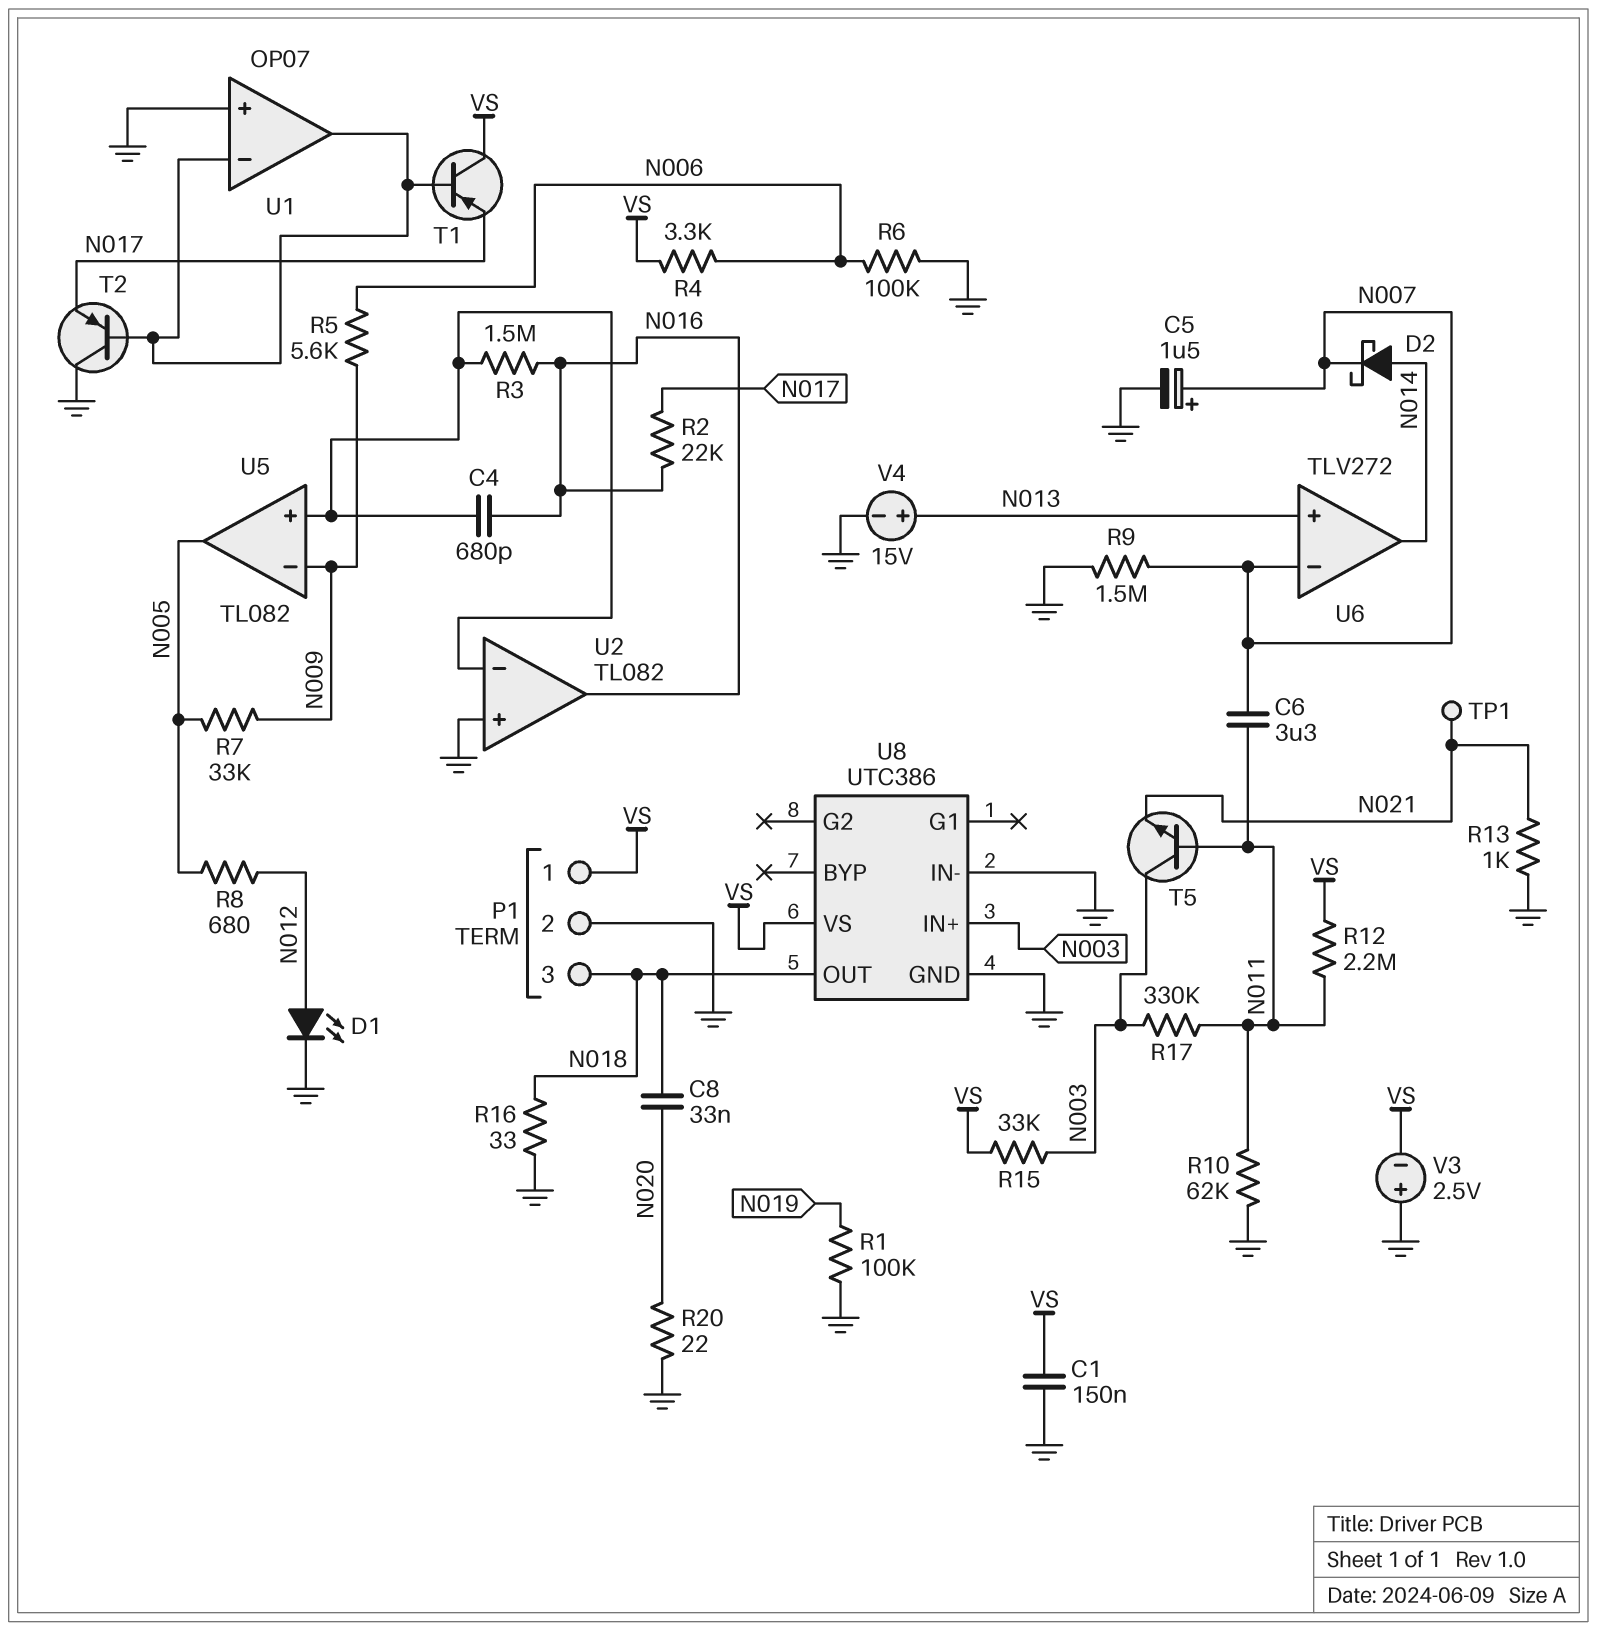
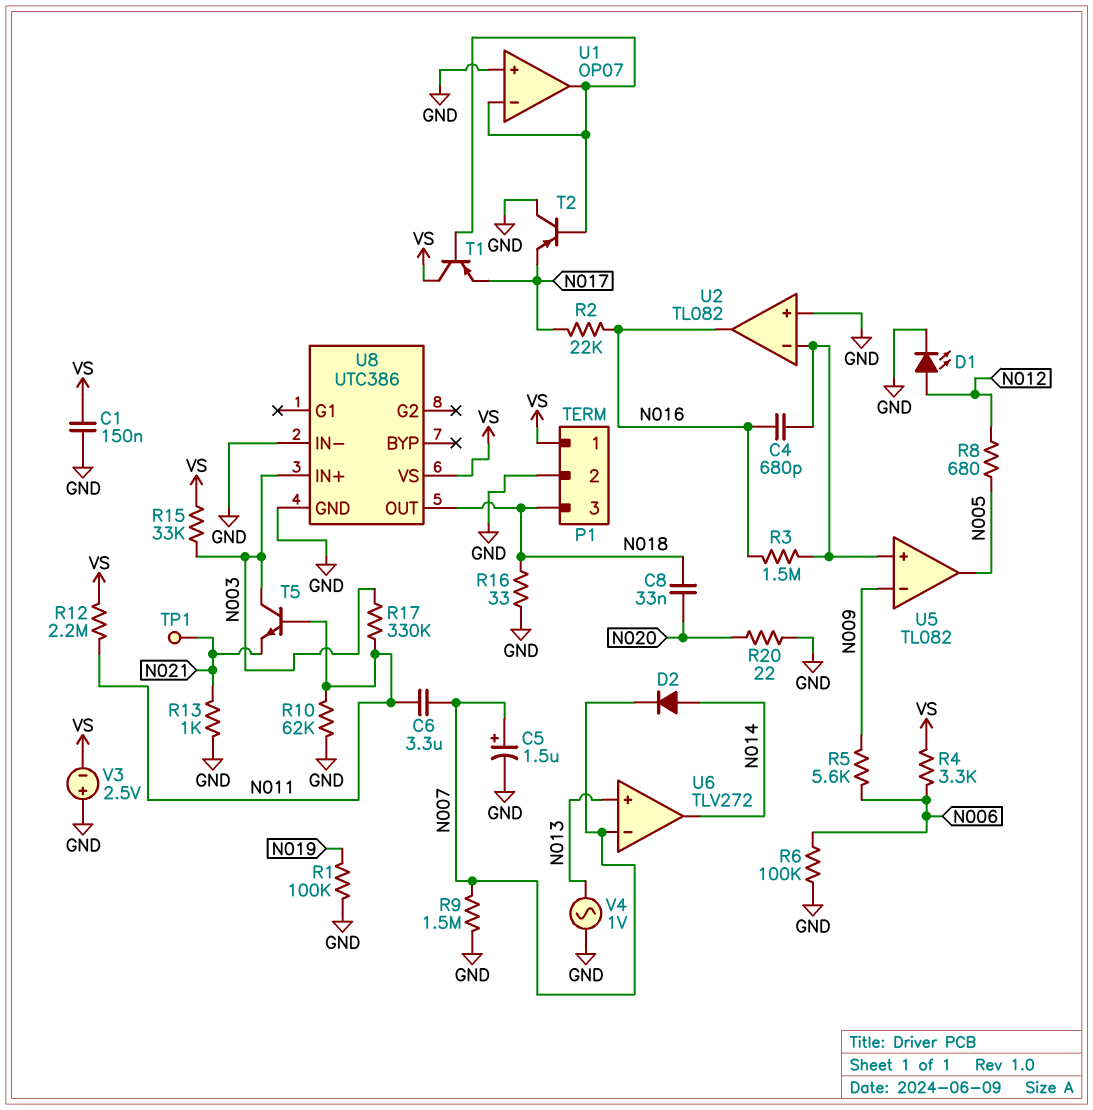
D2: schottky (A N014, K N007) -> diode (A N014, K N007)
R7: 33k (N005, N009) -> none
V4: 15V (plus N013, minus GND) -> AC 1V (GND, N013)

